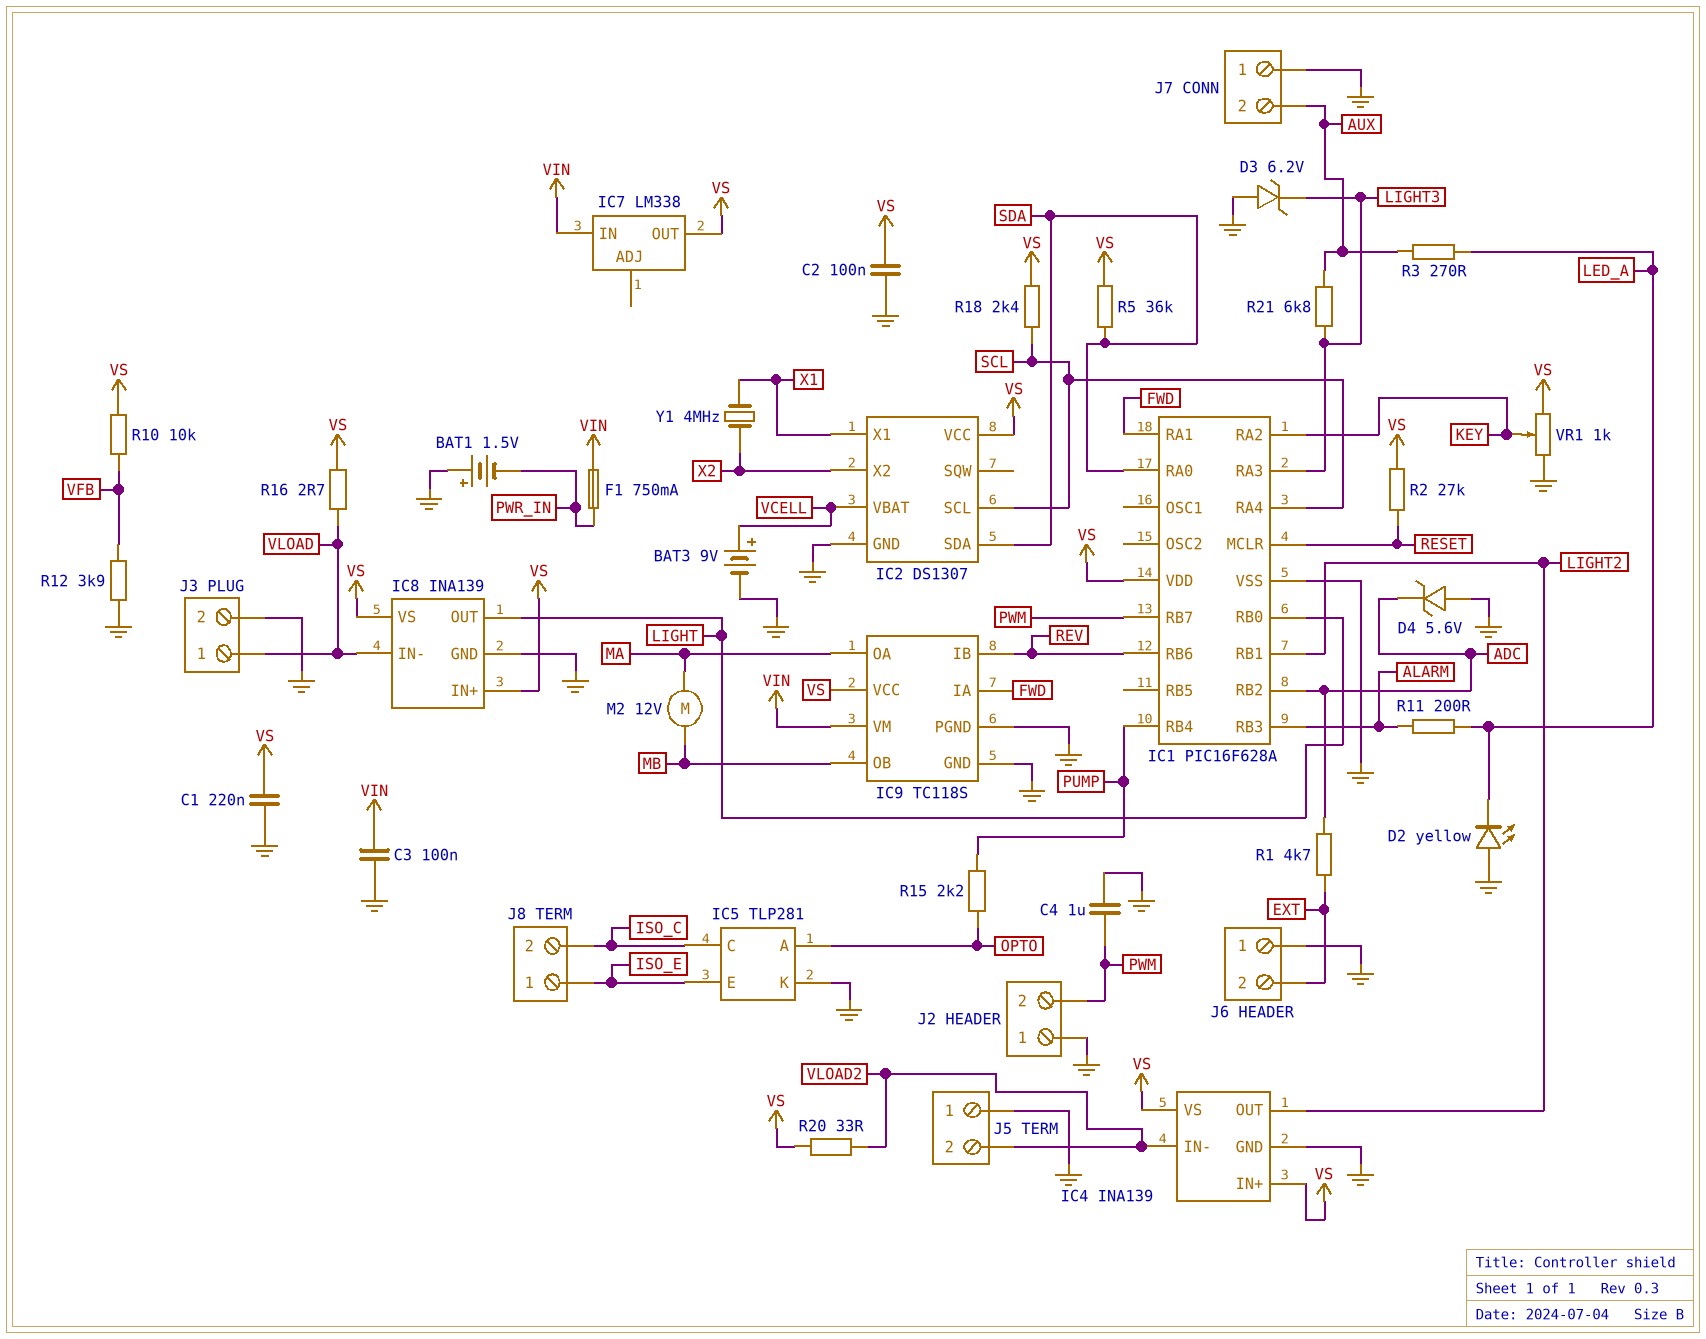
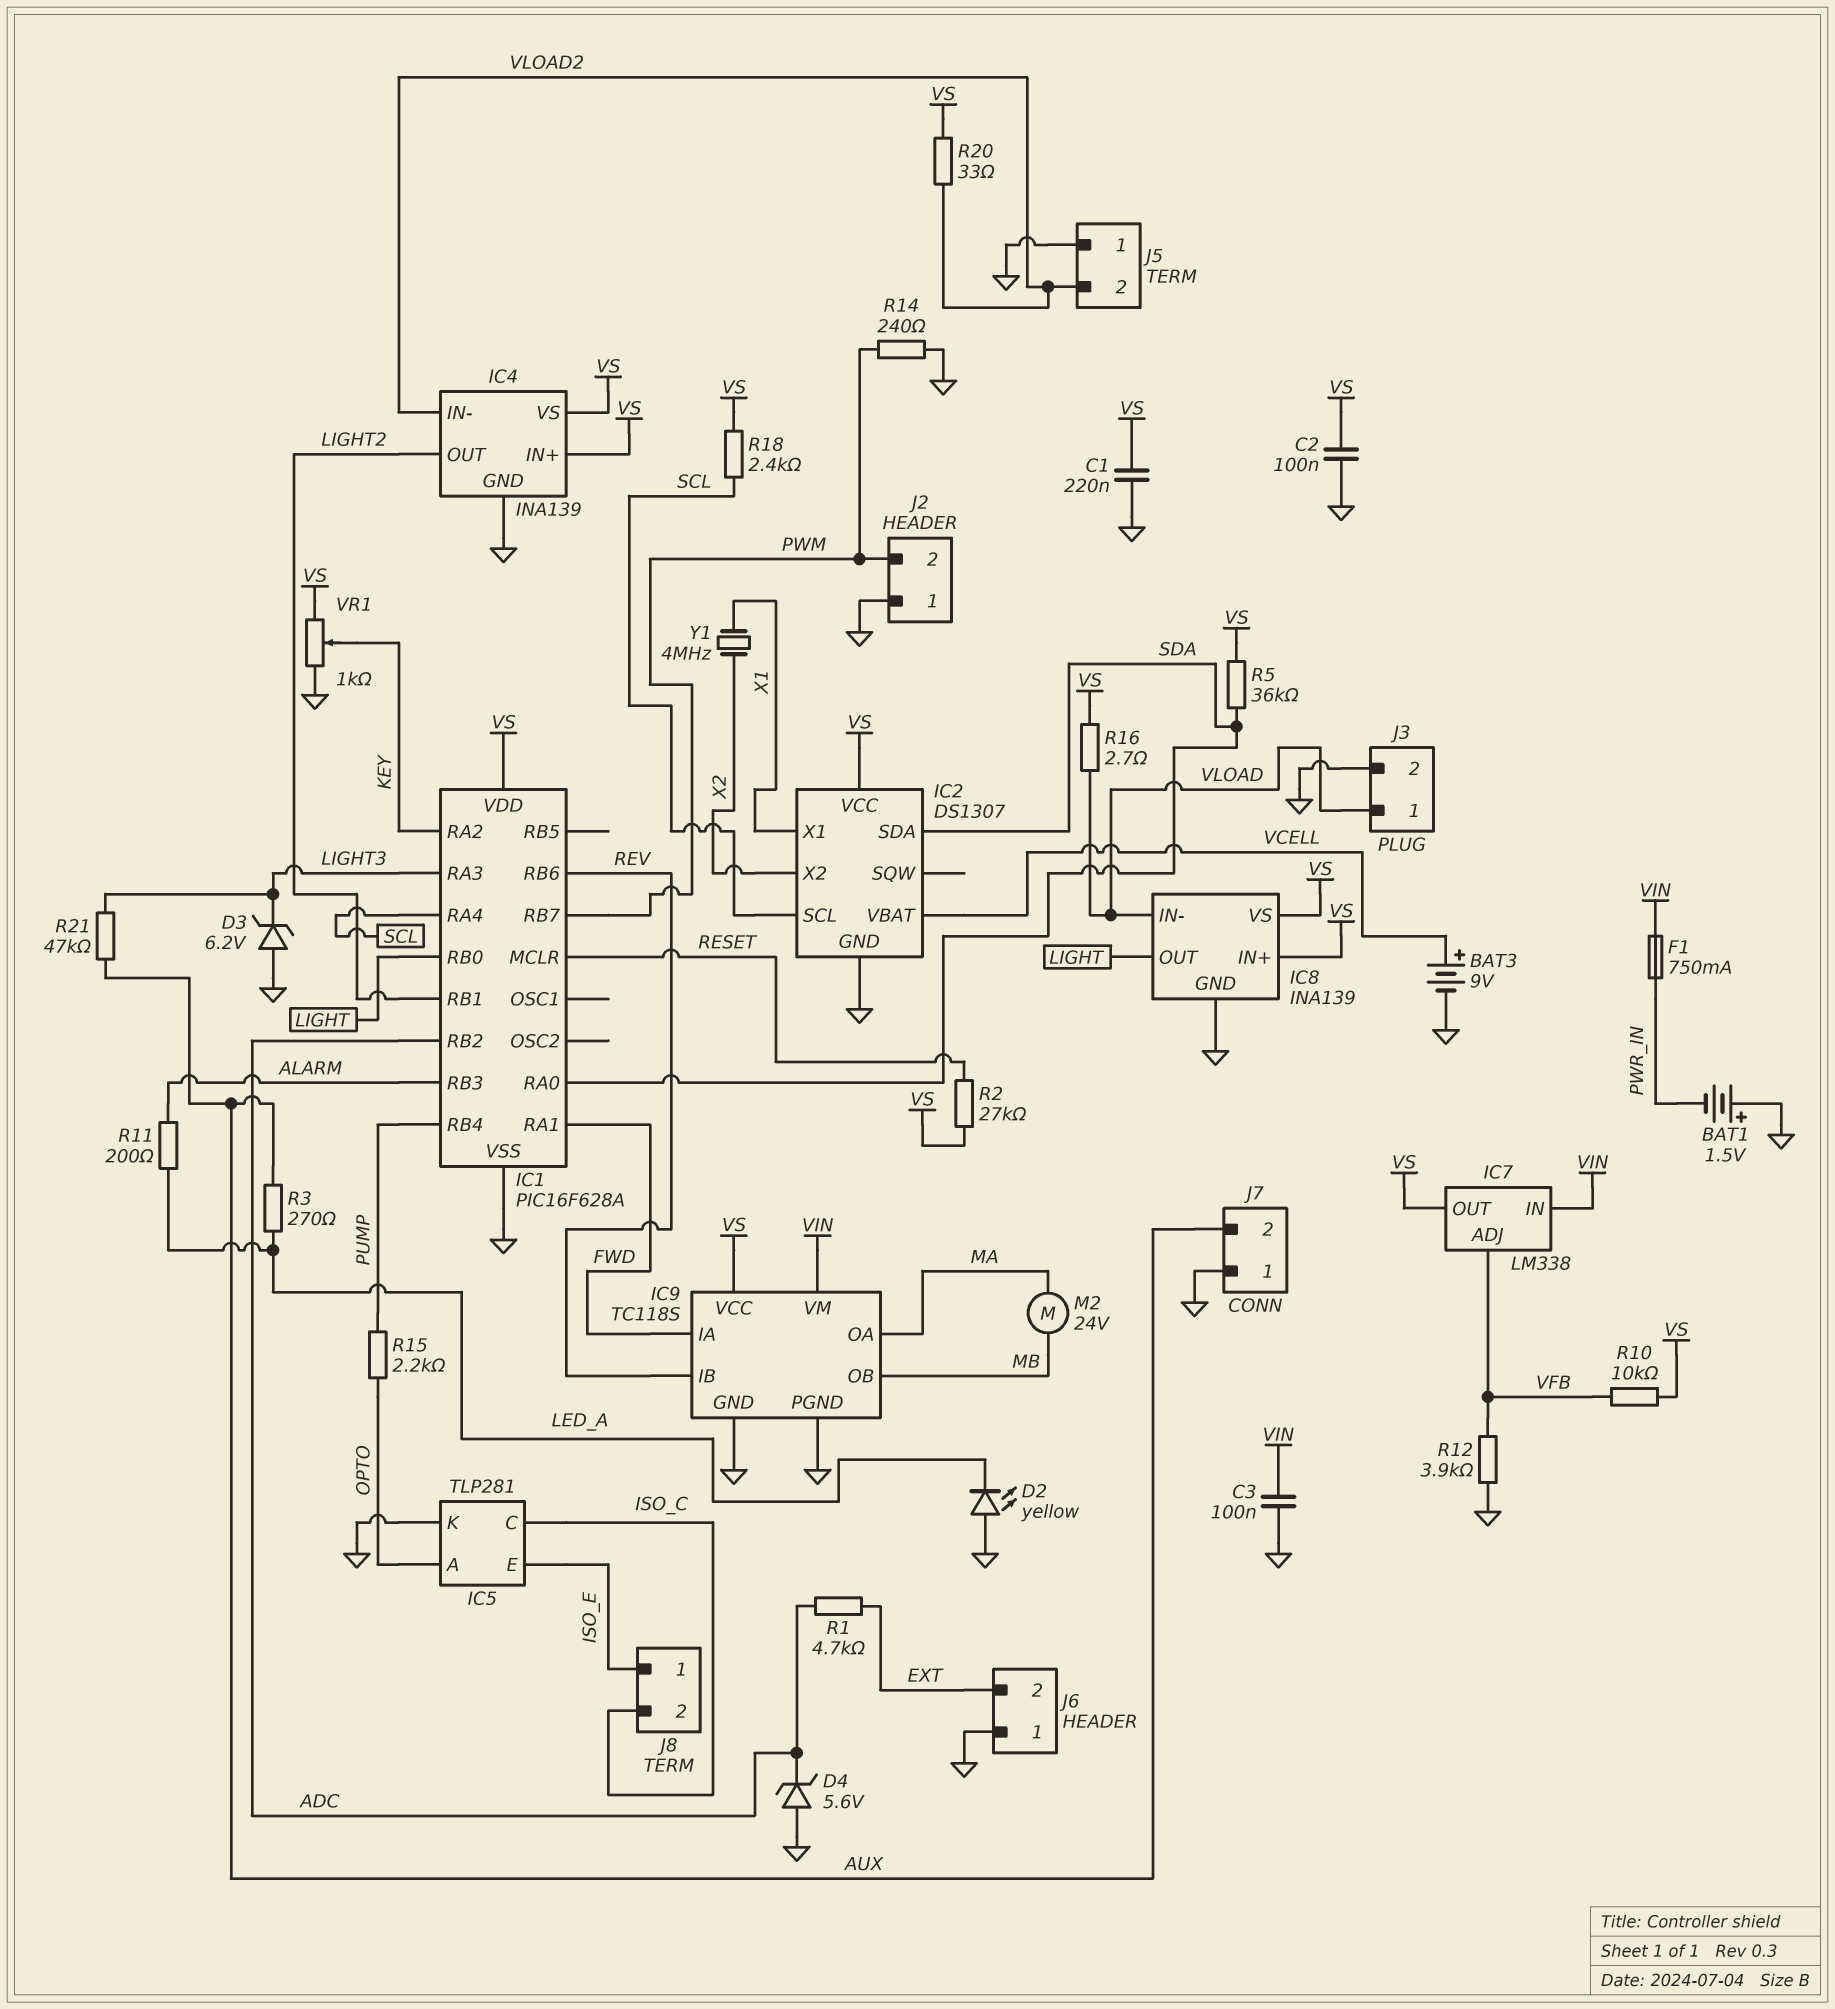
C4: 1uF (GND, PWM) -> none
IC7 pin ADJ: none -> VFB
M2: motor 12V (MA, MB) -> motor 24V (MA, MB)
R14: none -> 240 (GND, PWM)
R21: 6.8k (AUX, LIGHT3) -> 47k (AUX, LIGHT3)

